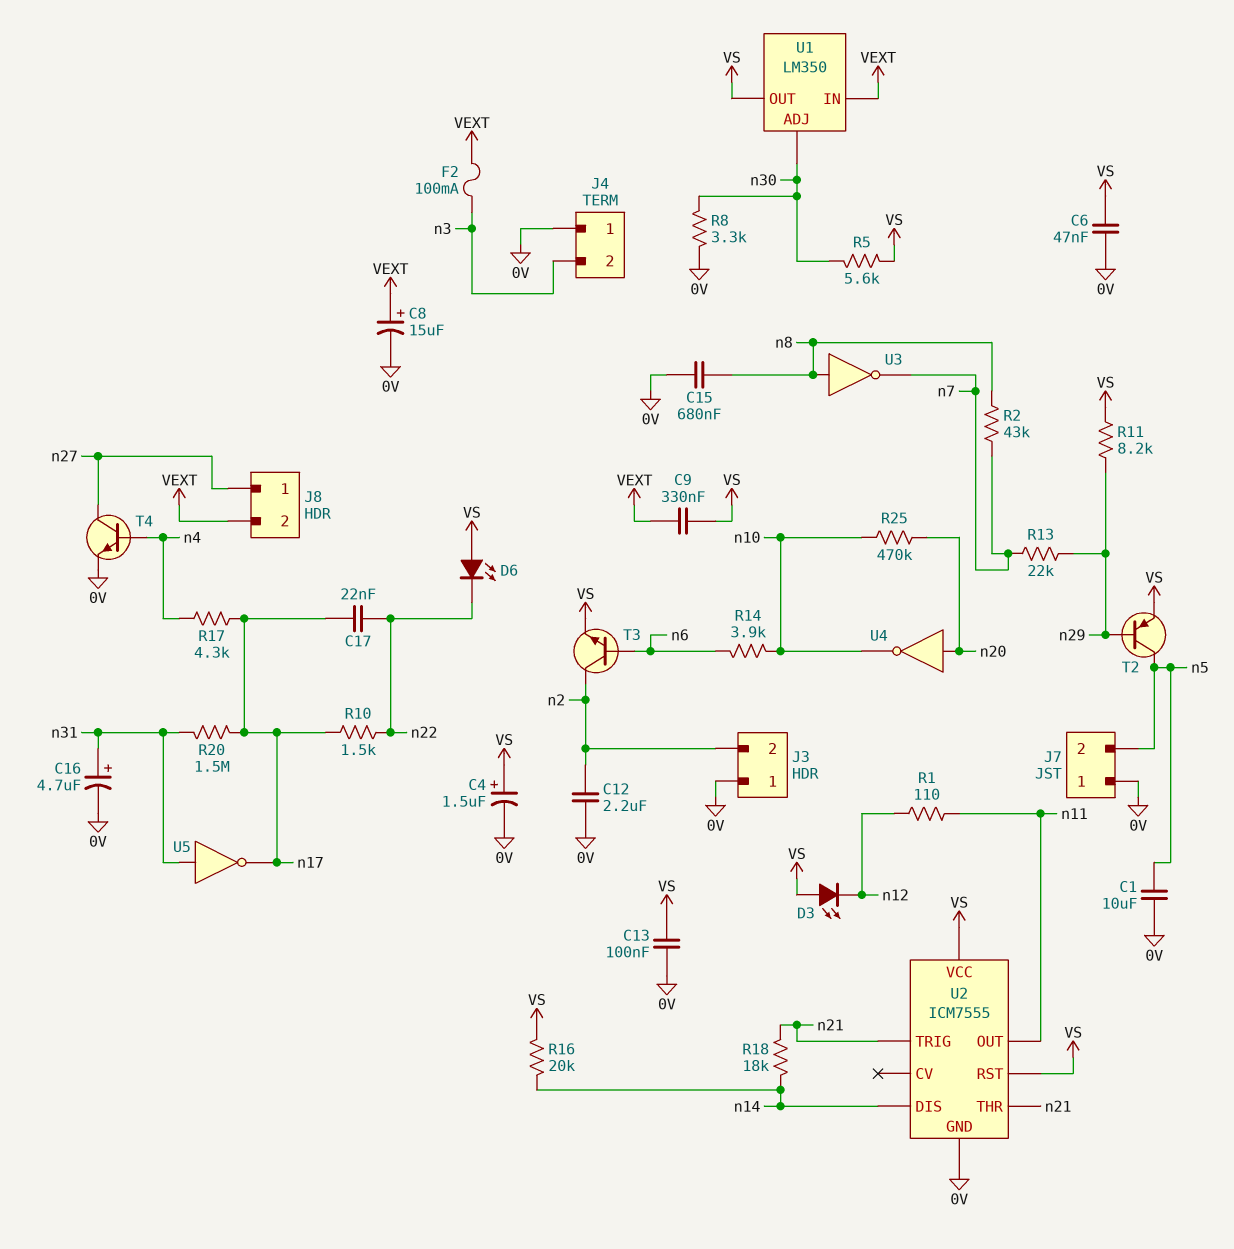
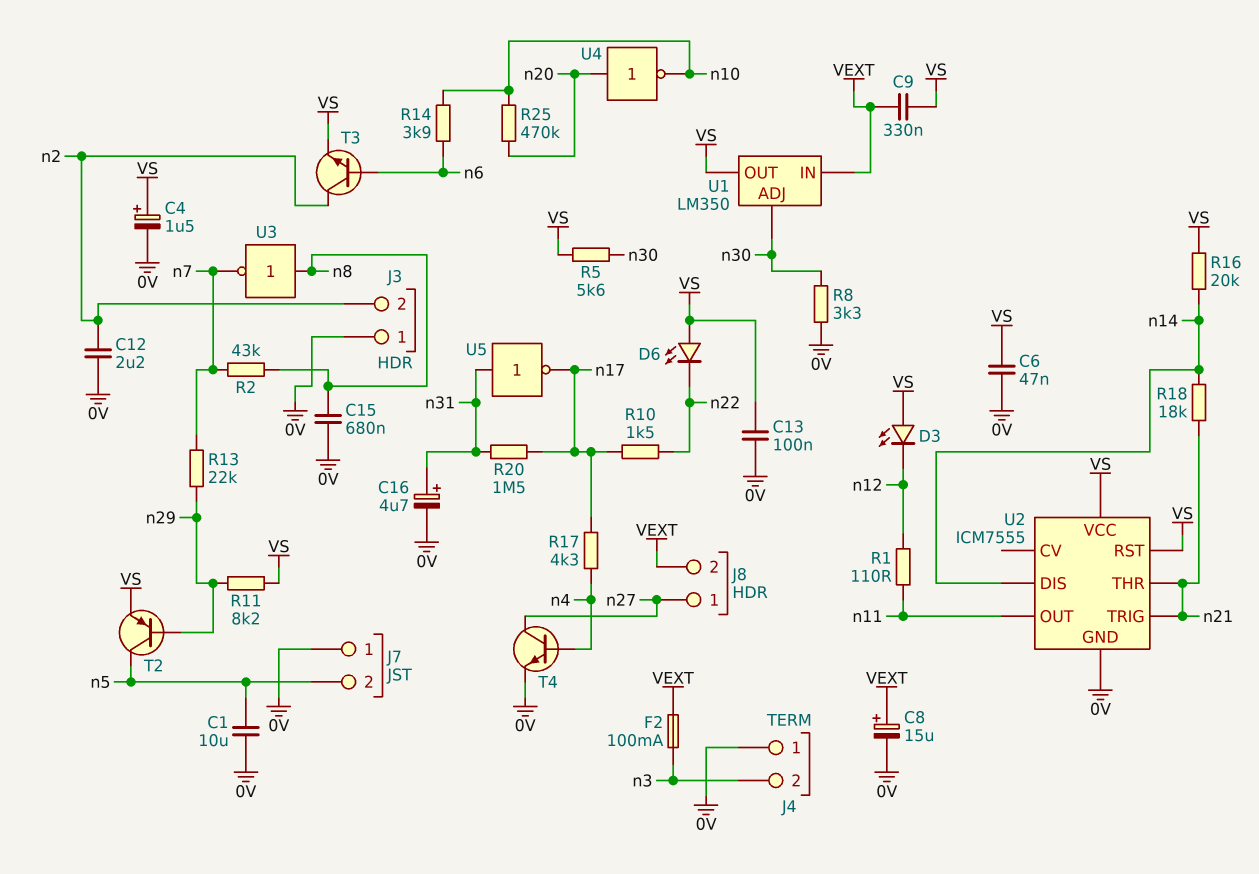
C17: 22nF (n17, n22) -> none

